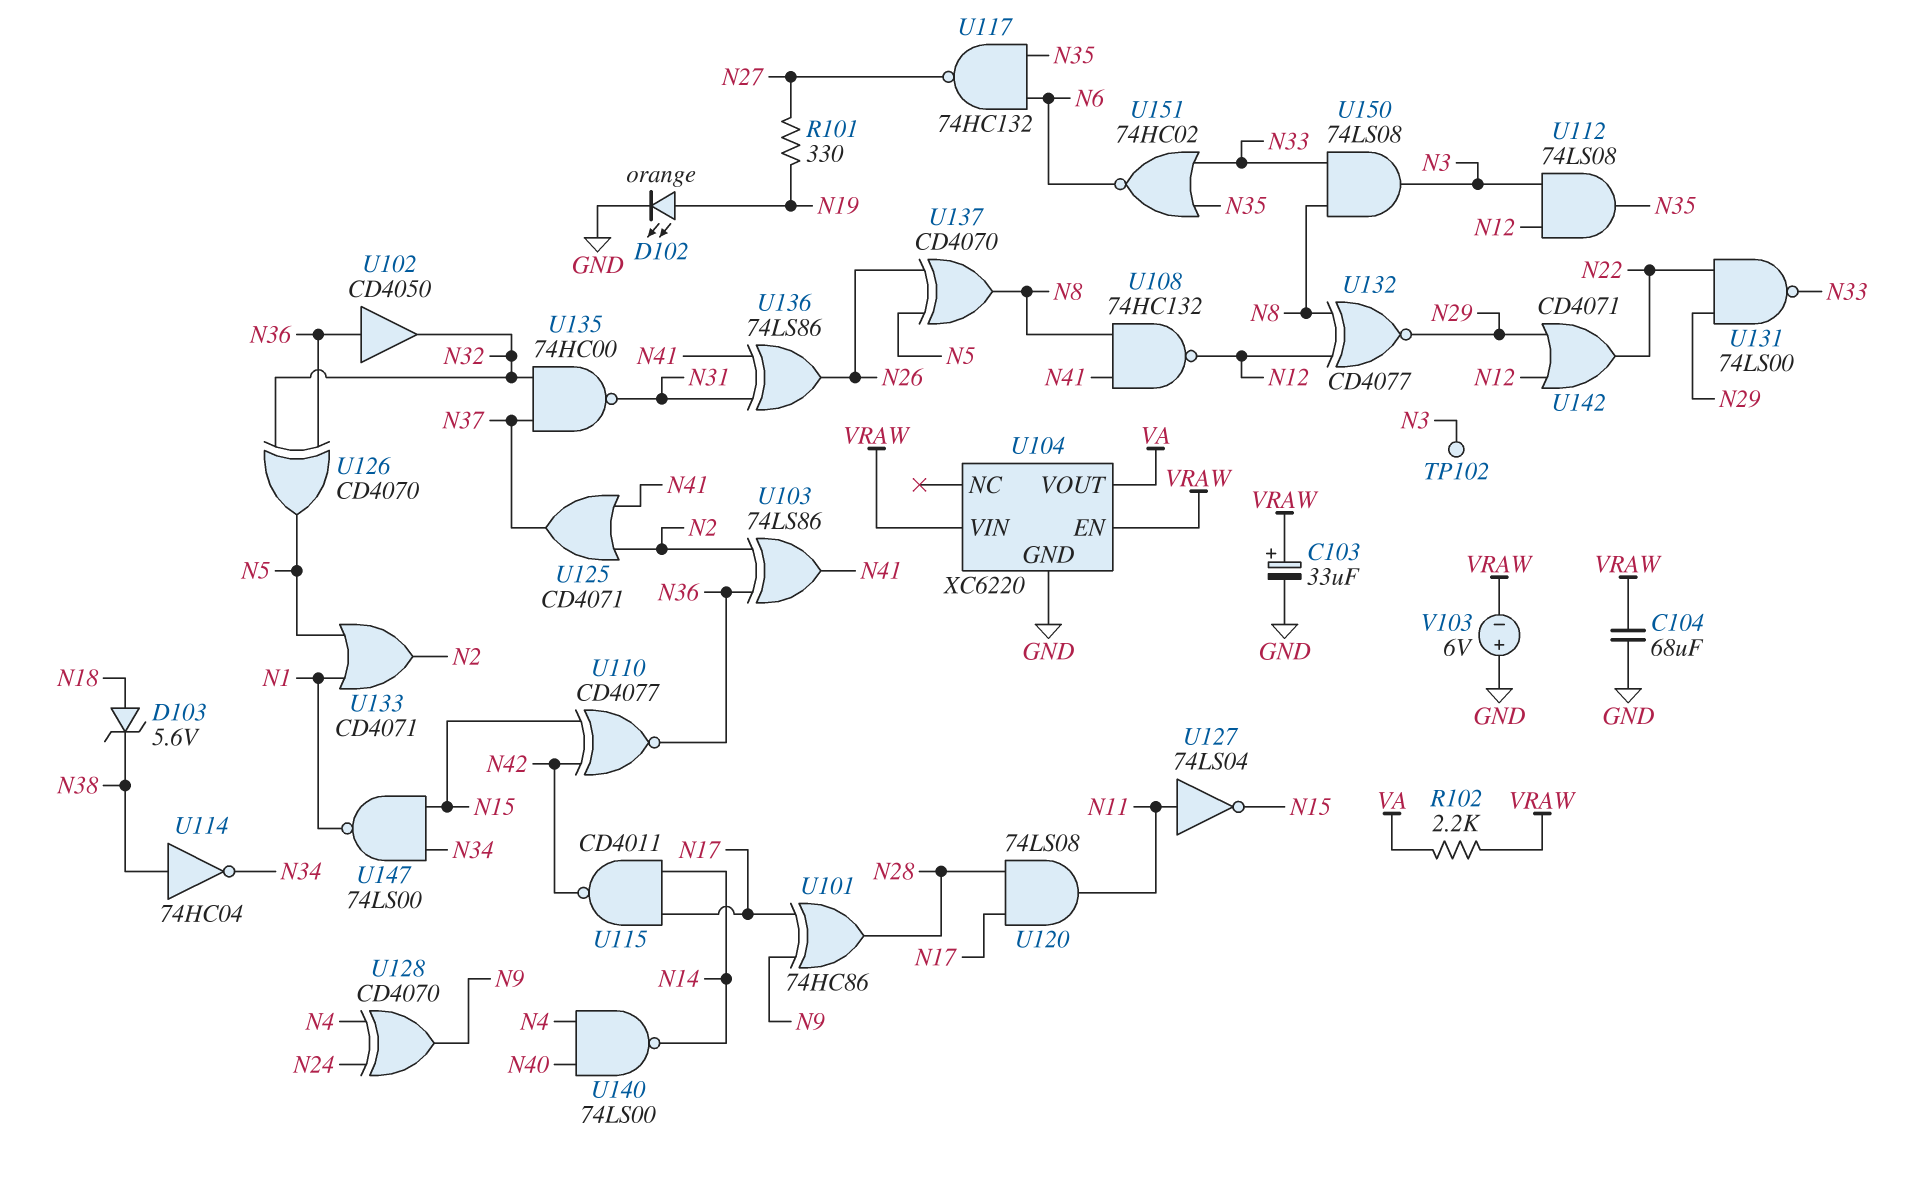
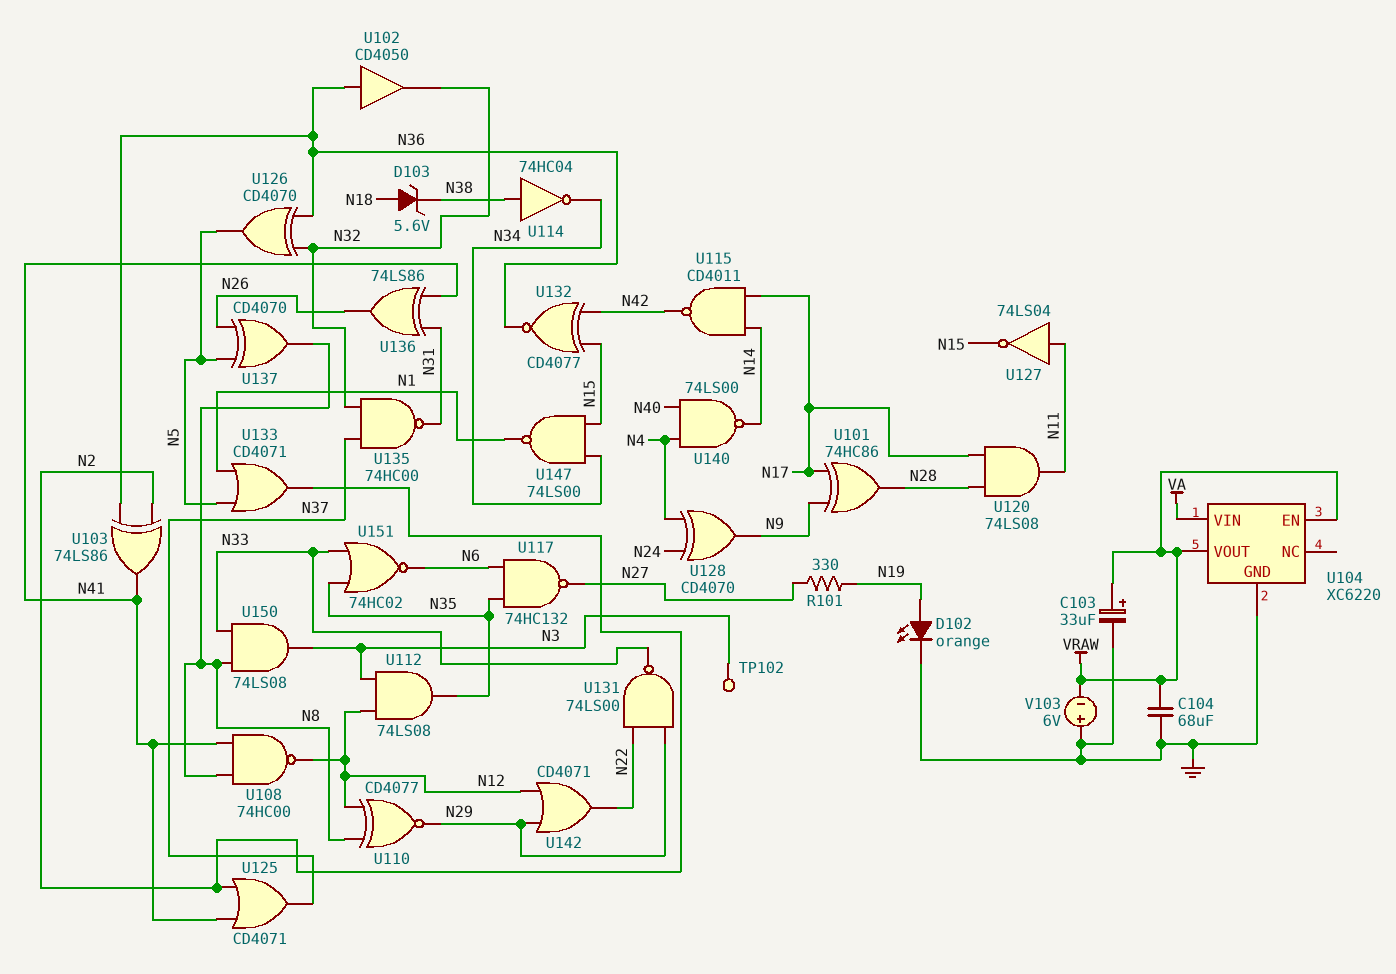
R102: 2.2k (VA, VRAW) -> none
U104 pin VIN: VRAW -> VA
U104 pin VOUT: VA -> VRAW
U108: NAND 74HC132 (in N8, in N41, out N12) -> NAND 74HC00 (in N8, in N41, out N12)
U110: XNOR CD4077 (in N15, in N42, out N36) -> XNOR CD4077 (in N8, in N12, out N29)
U132: XNOR CD4077 (in N8, in N12, out N29) -> XNOR CD4077 (in N15, in N42, out N36)

